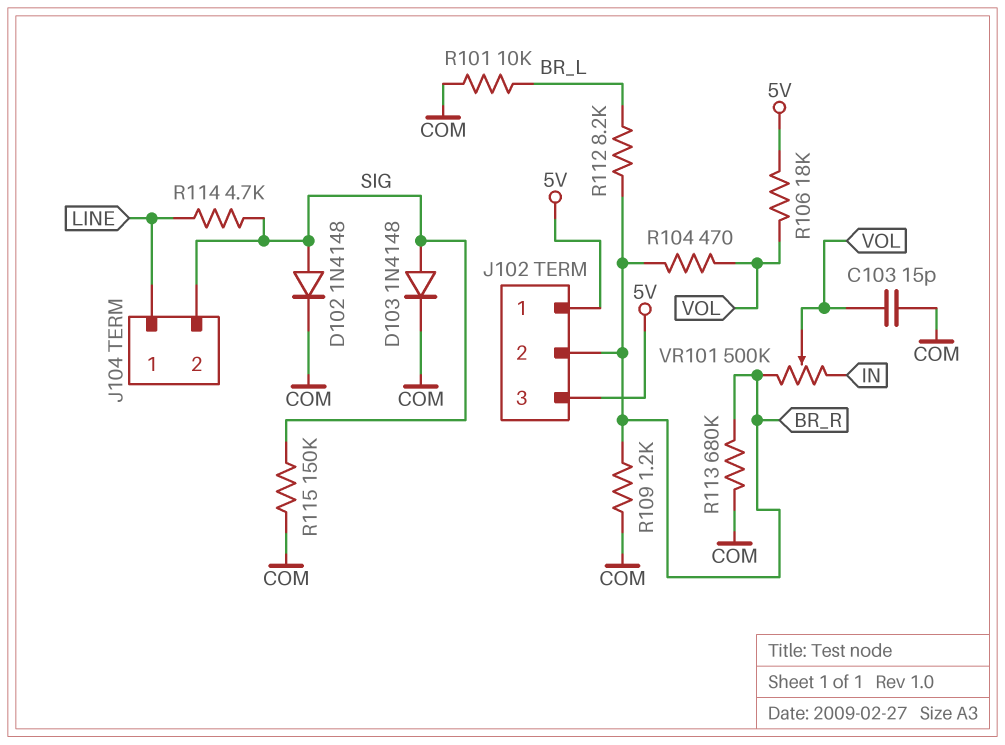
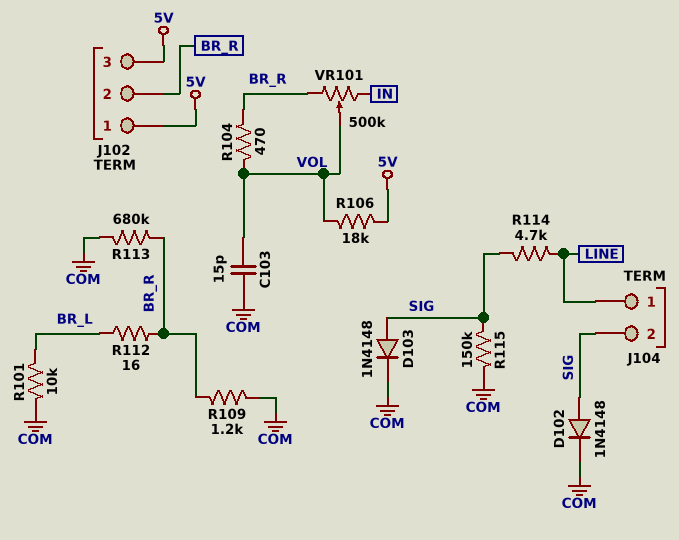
R112: 8.2k (BR_L, BR_R) -> 16 (BR_L, BR_R)

